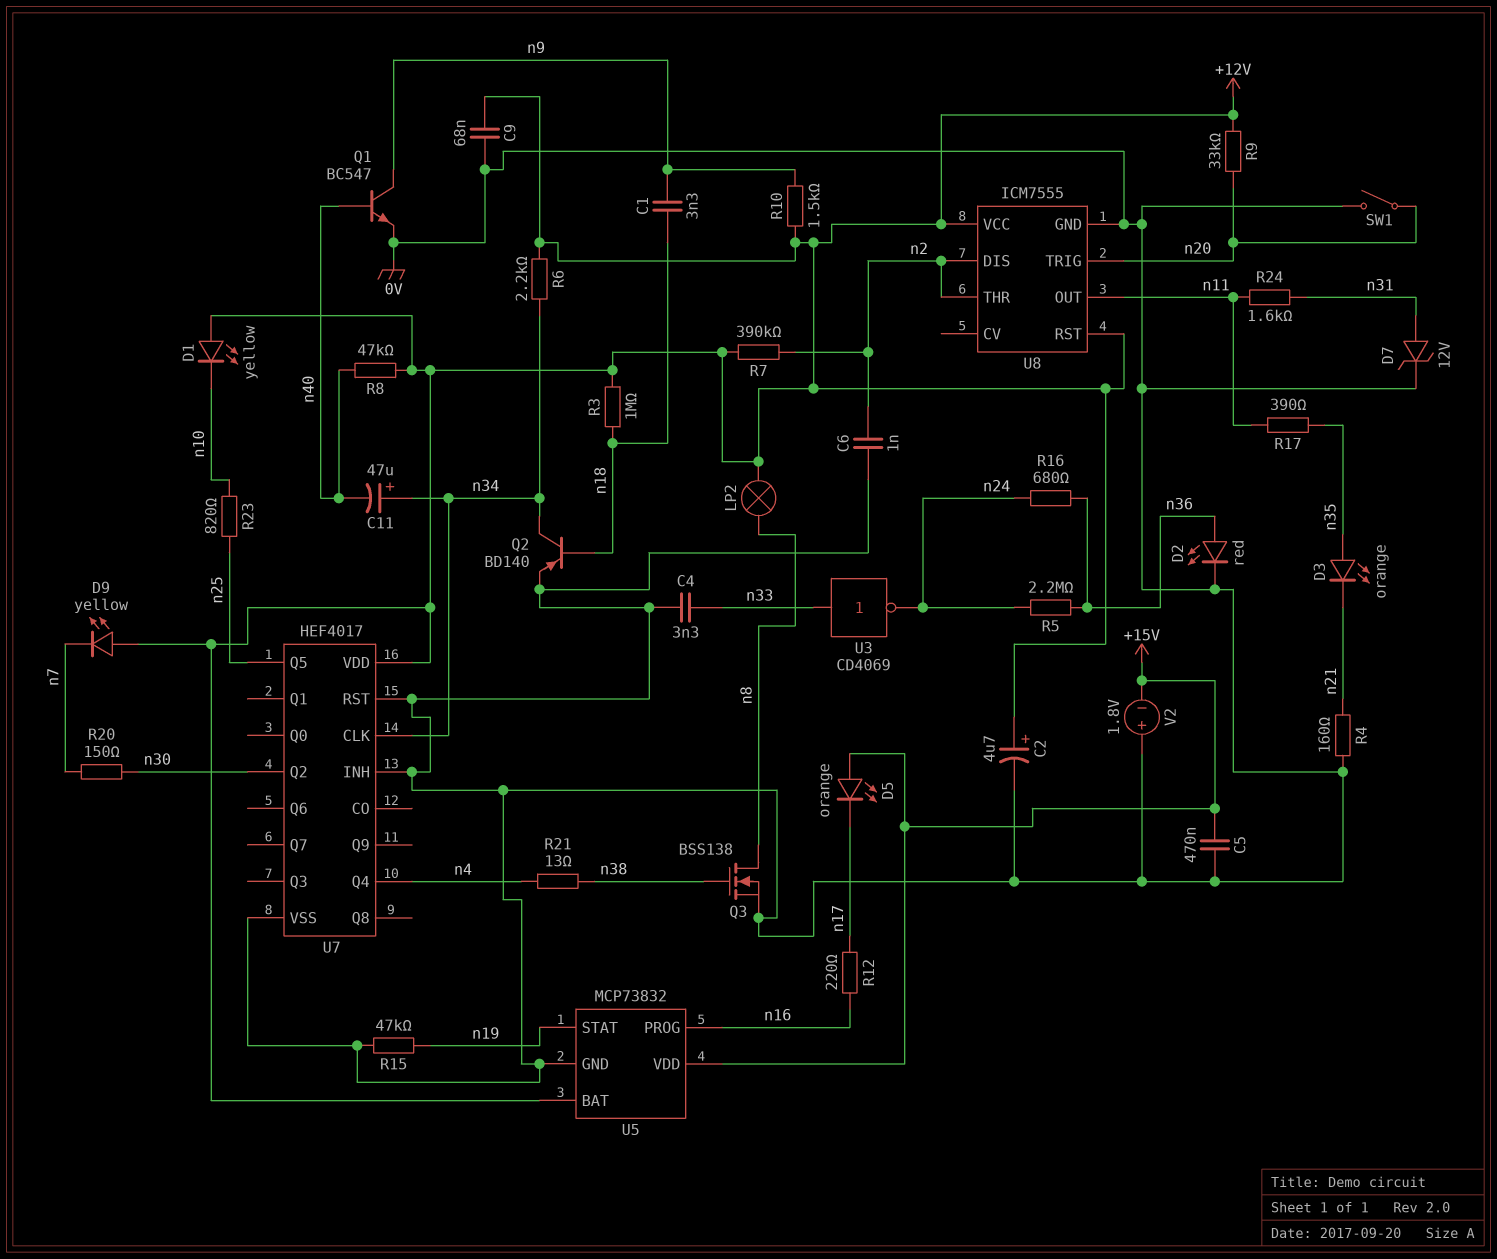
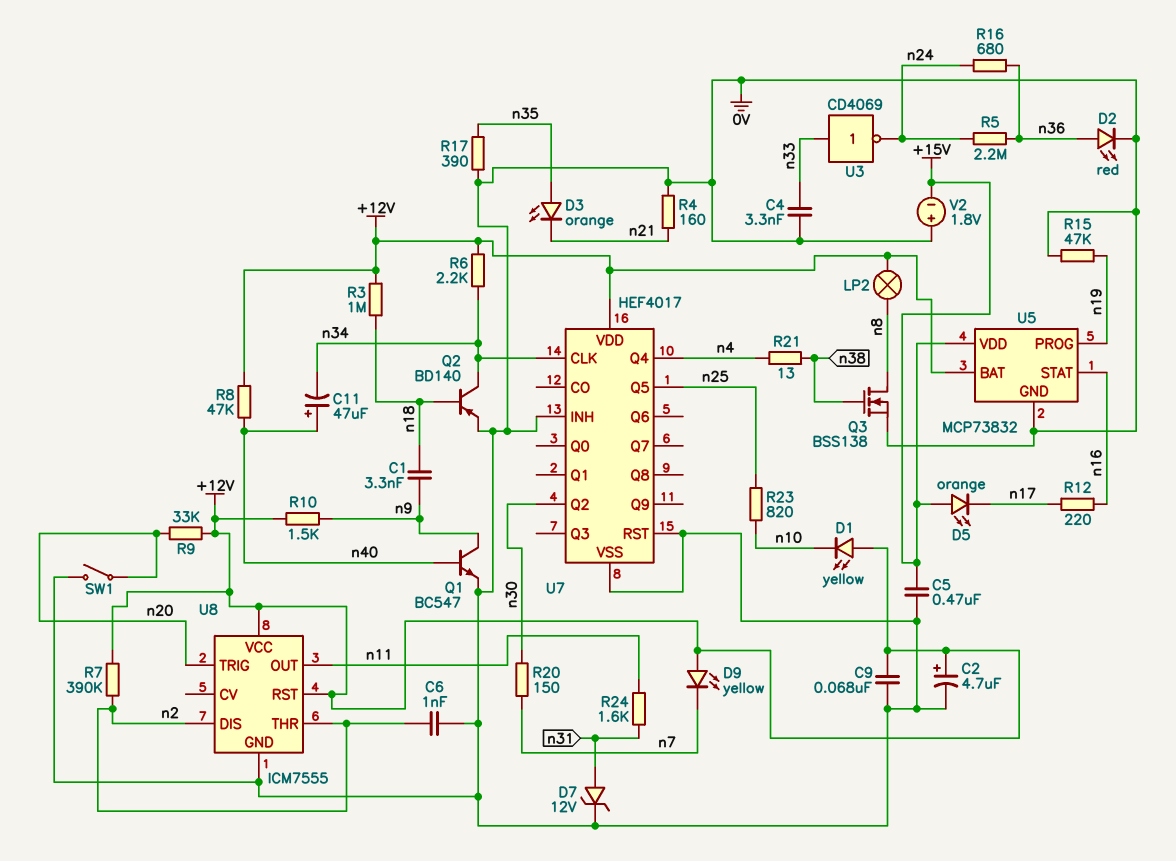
C11: 47uF (plus n34, minus n40) -> 47uF (plus n40, minus n34)
R17: 390 (n11, n35) -> 390 (0V, n35)
U5 pin PROG: n16 -> n19
U5 pin STAT: n19 -> n16

